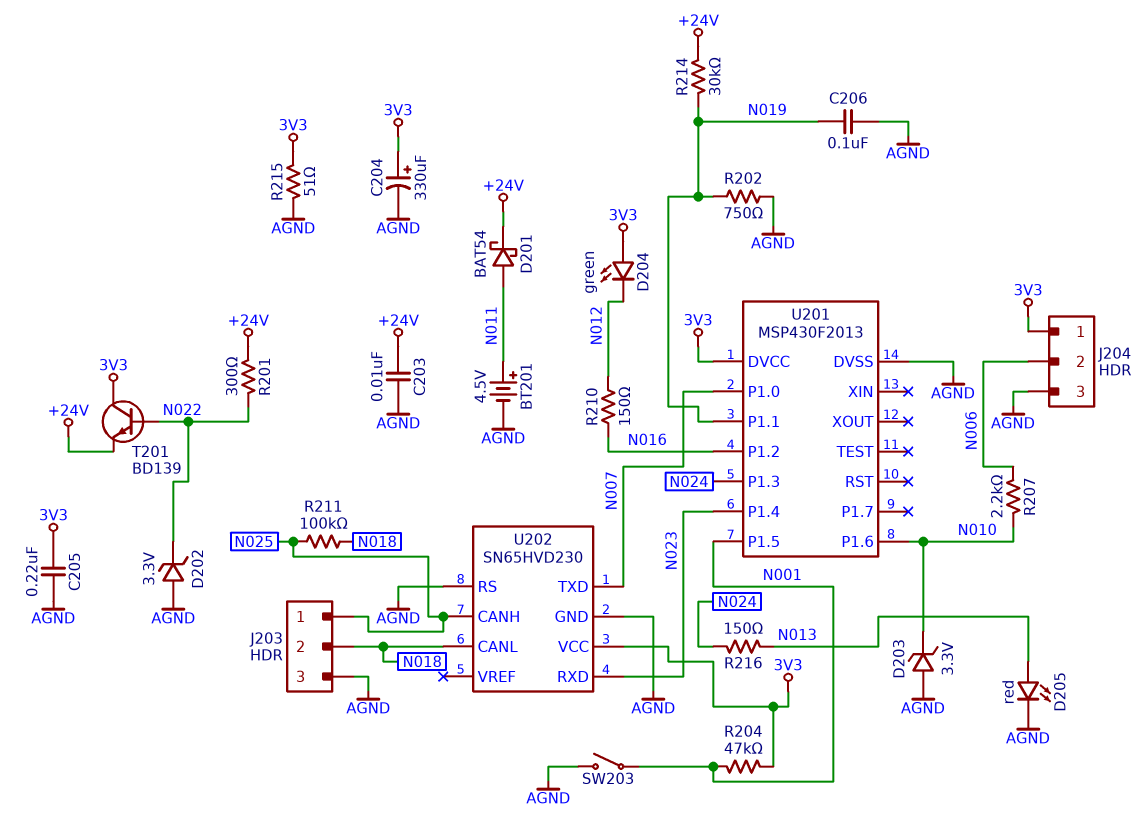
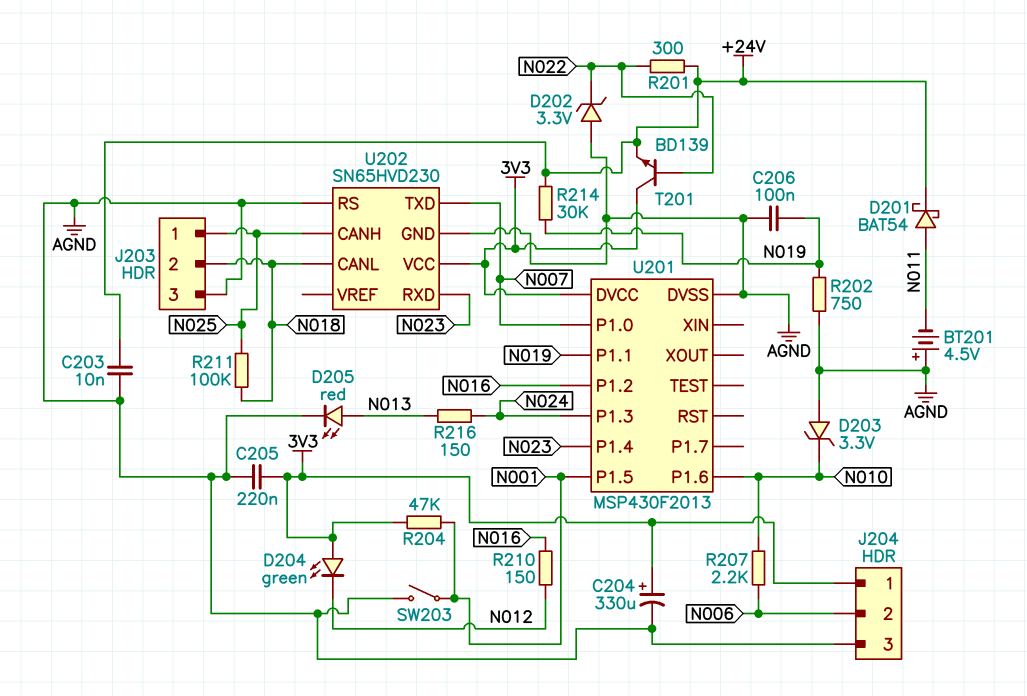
BT201: 4.5V (plus N011, minus AGND) -> 4.5V (plus AGND, minus N011)
R215: 51 (3V3, AGND) -> none

